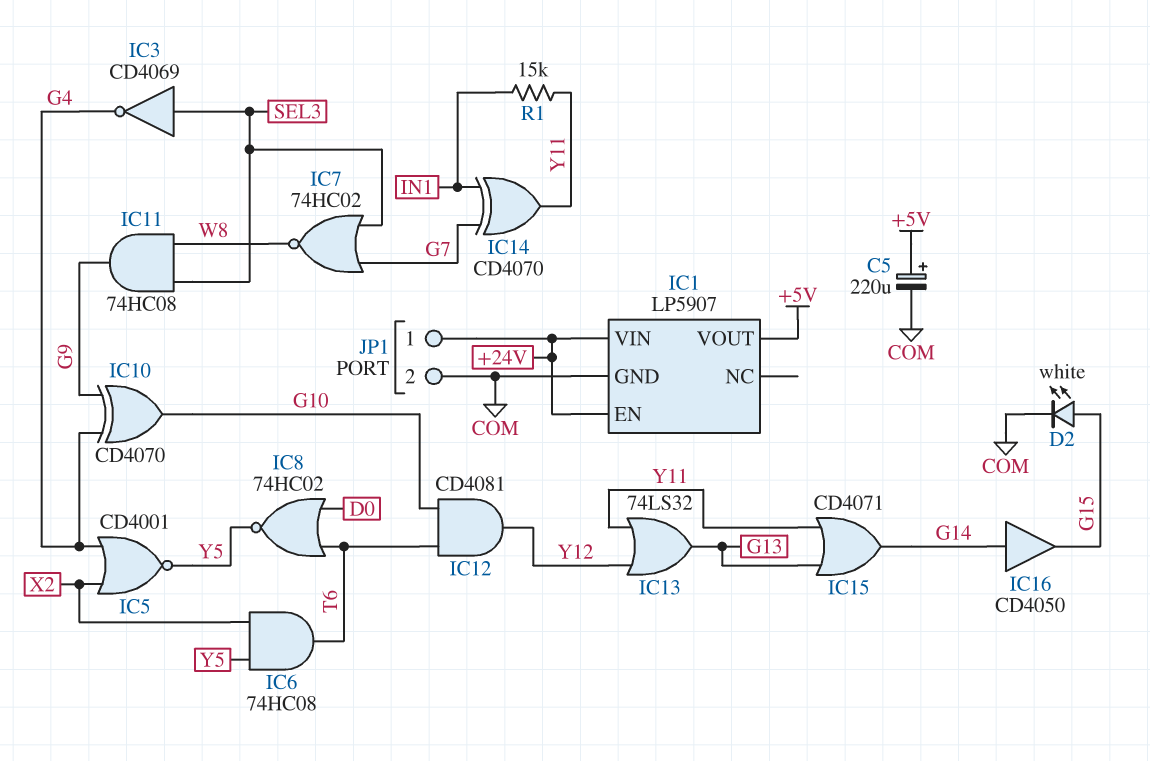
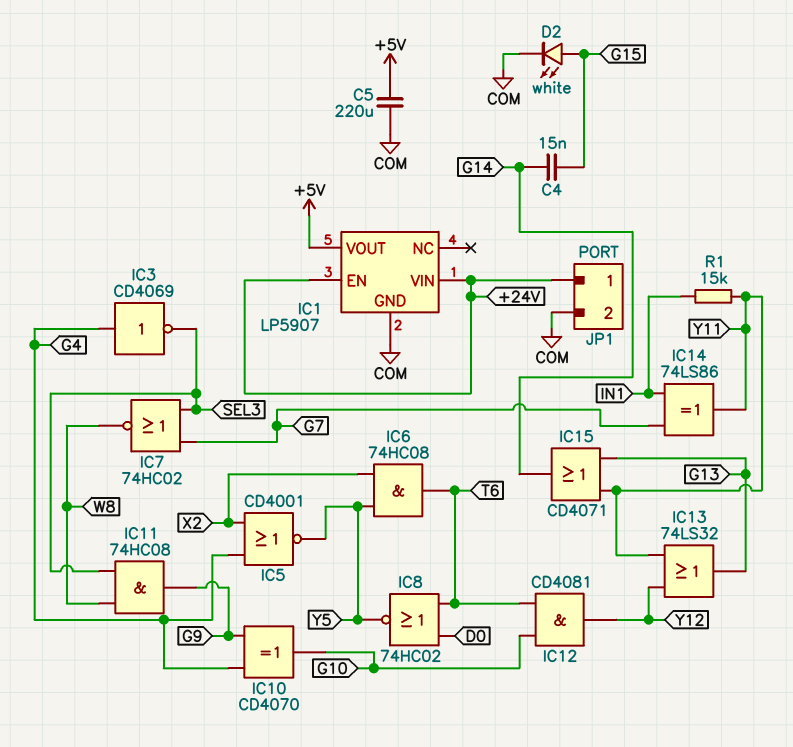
C4: none -> 15nF (G14, G15)
C5: 220uF (plus +5V, minus COM) -> 220uF (+5V, COM)
IC3: NOT CD4069 (in SEL3, out G4) -> NOT CD4069 (in G4, out SEL3)
IC14: XOR CD4070 (in G7, in IN1, out Y11) -> XOR 74LS86 (in G7, in IN1, out Y11)
IC16: buffer CD4050 (in G14, out G15) -> none

